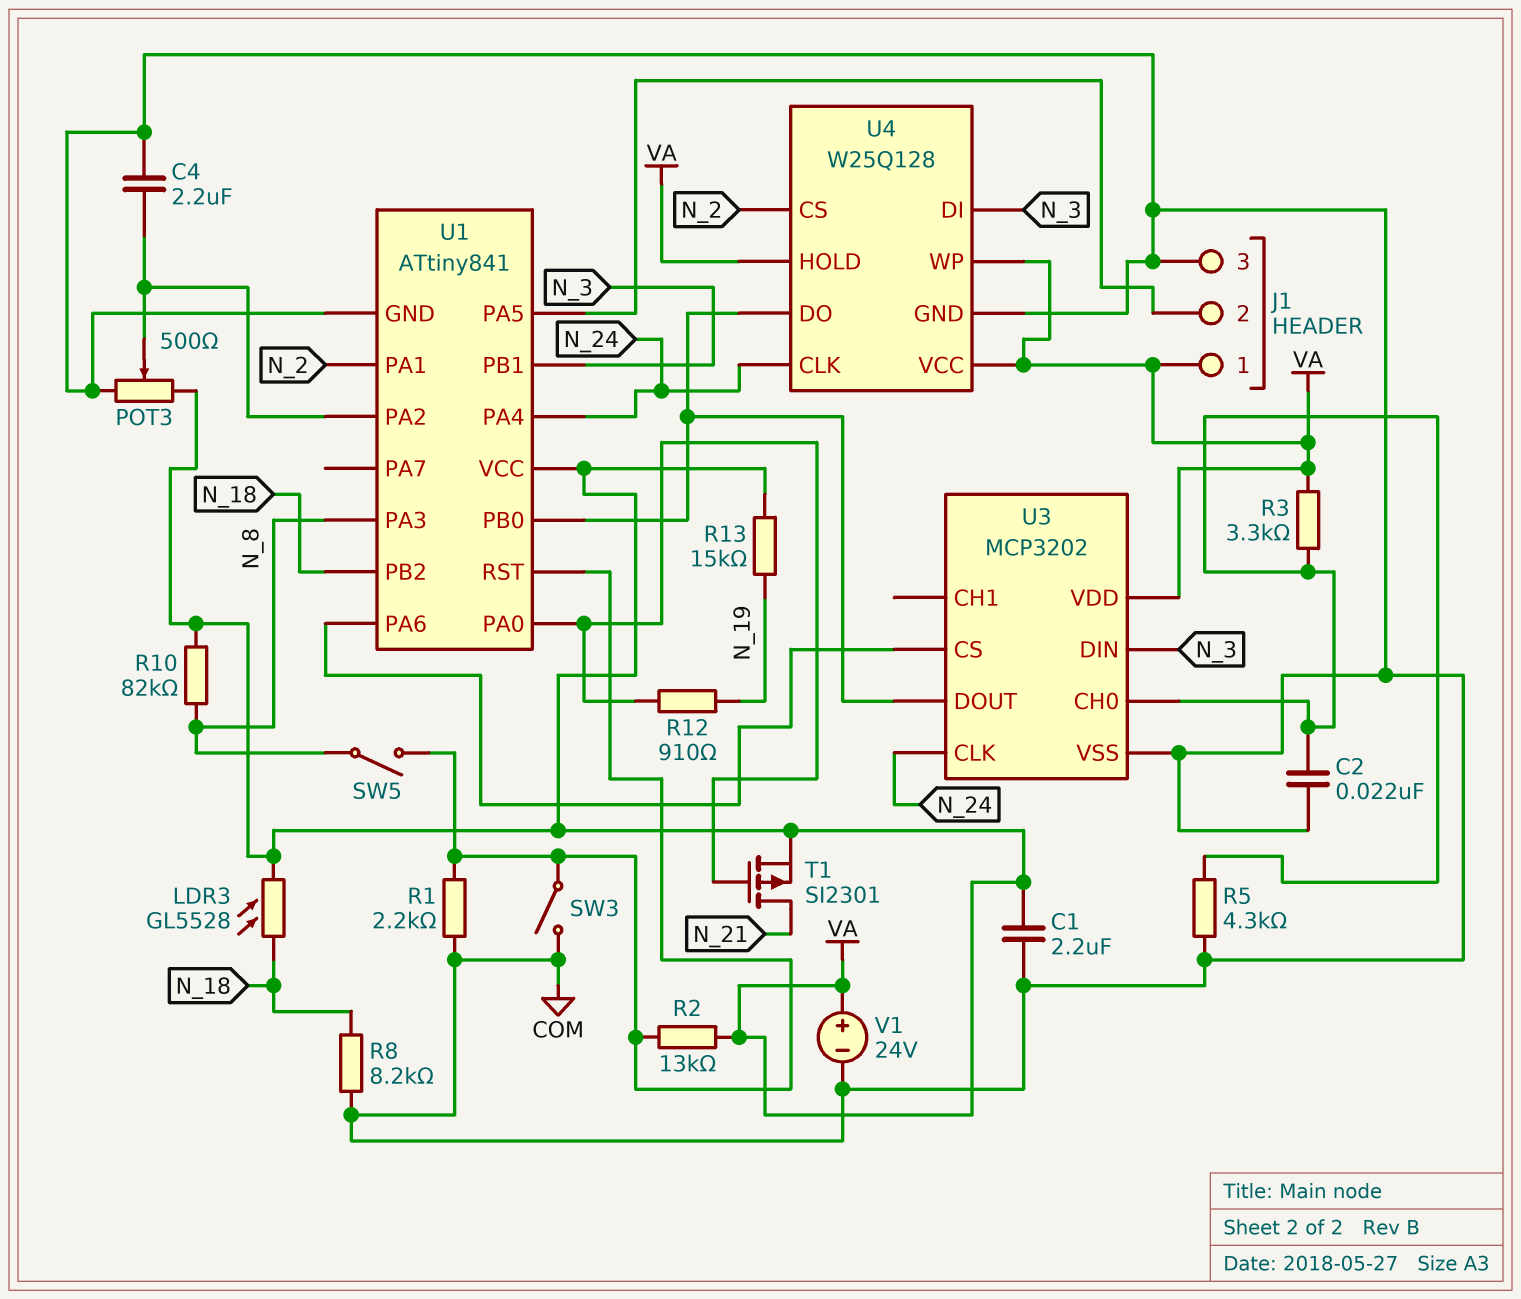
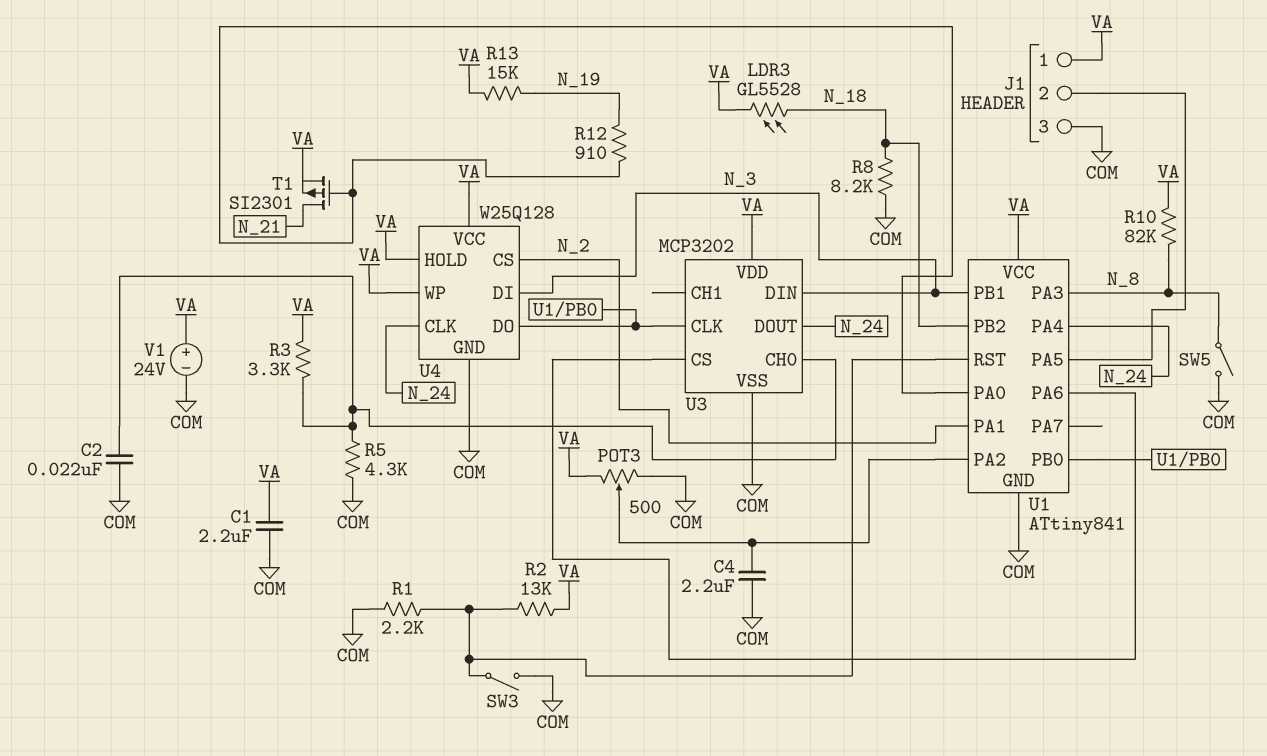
SW5: switch (N_8, U1/RST) -> switch (COM, N_8)
U3 pin CLK: N_24 -> U1/PB0
U3 pin DOUT: U1/PB0 -> N_24

